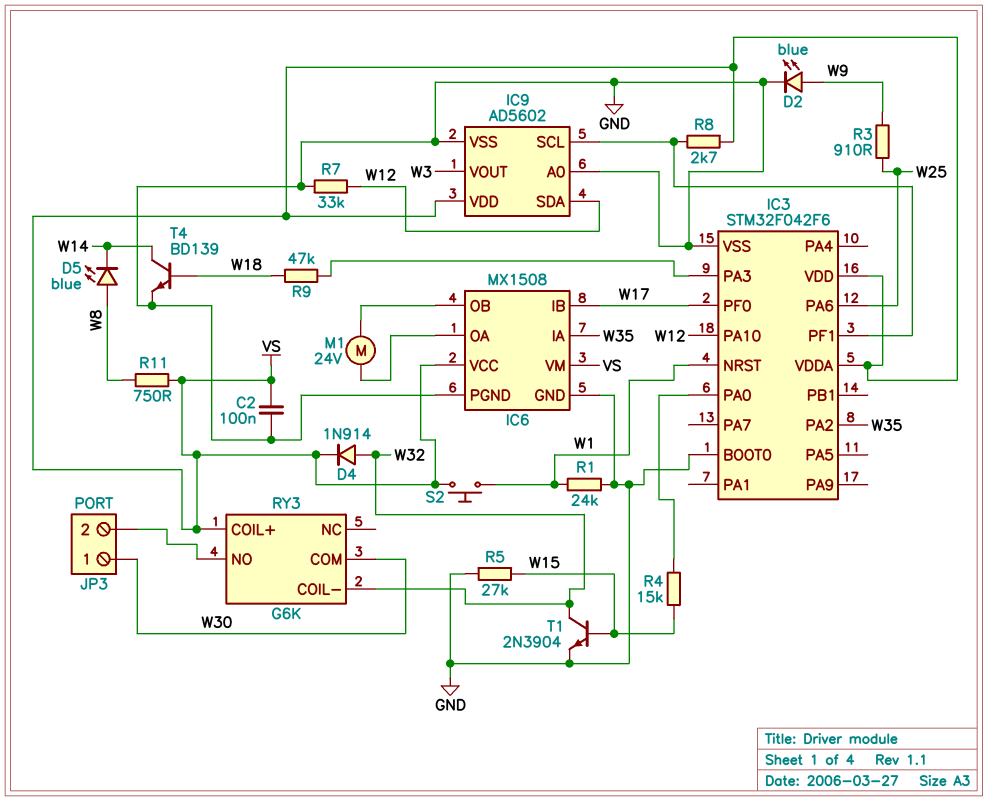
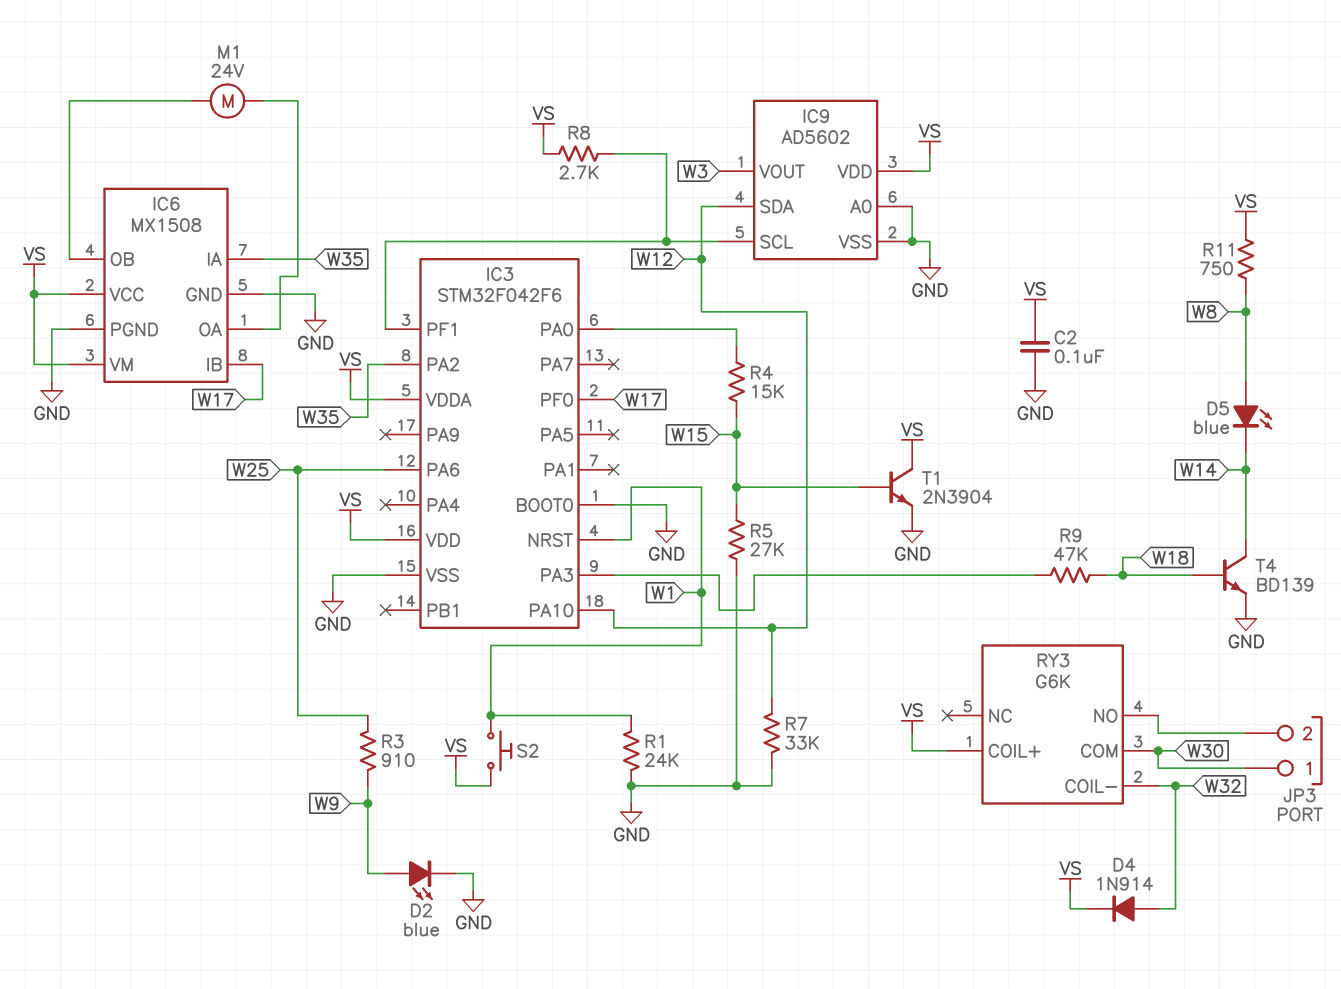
T1: NPN 2N3904 (B W15, C W32, E GND) -> NPN 2N3904 (B W15, C VS, E GND)

